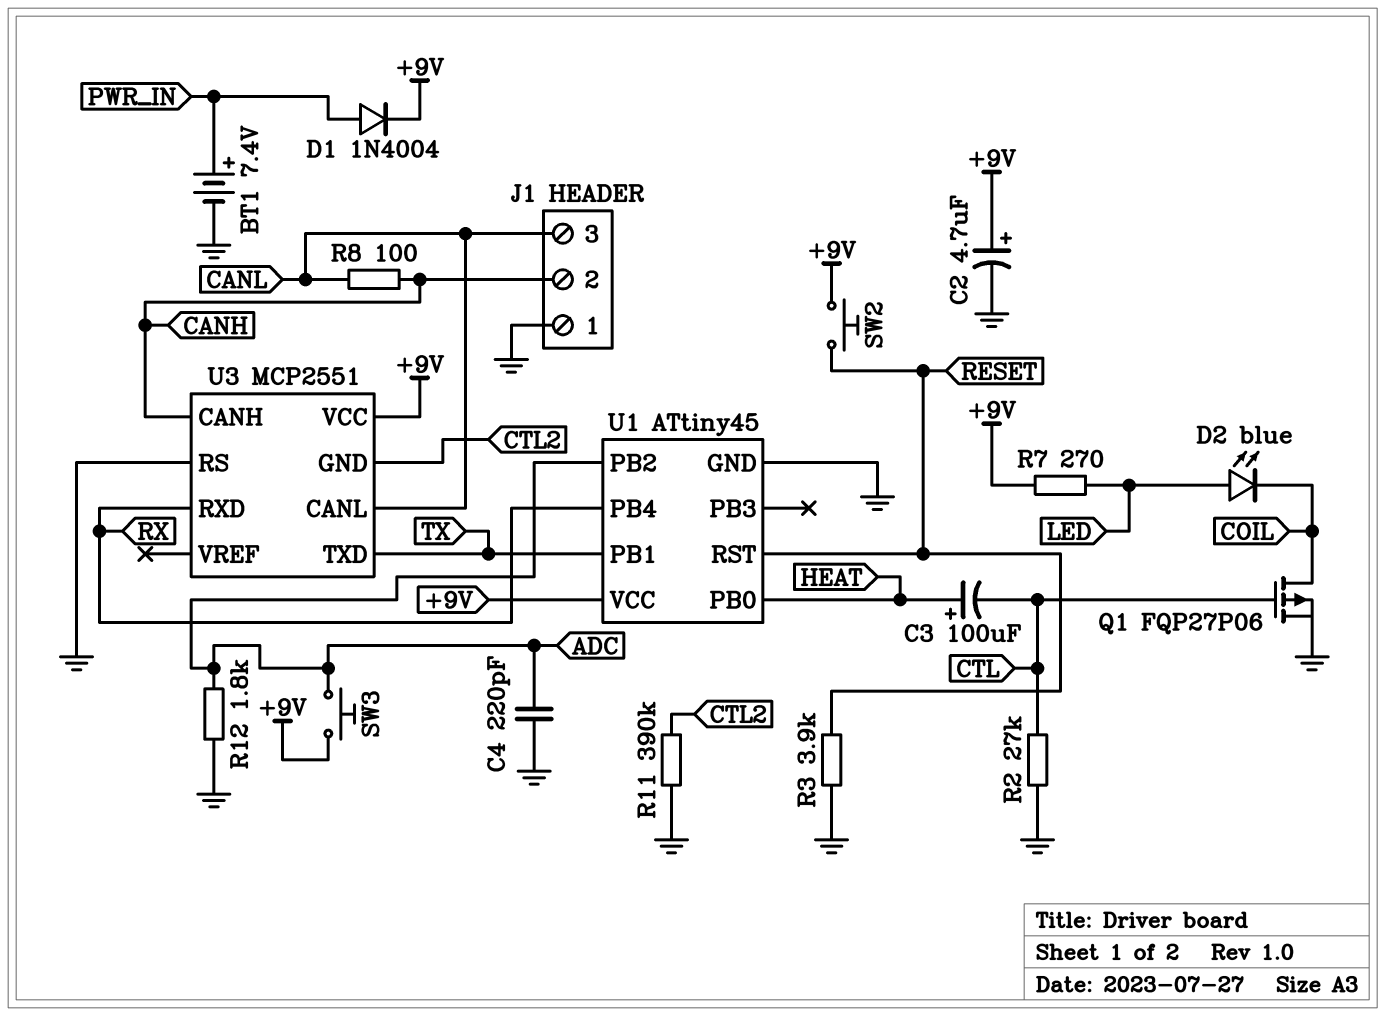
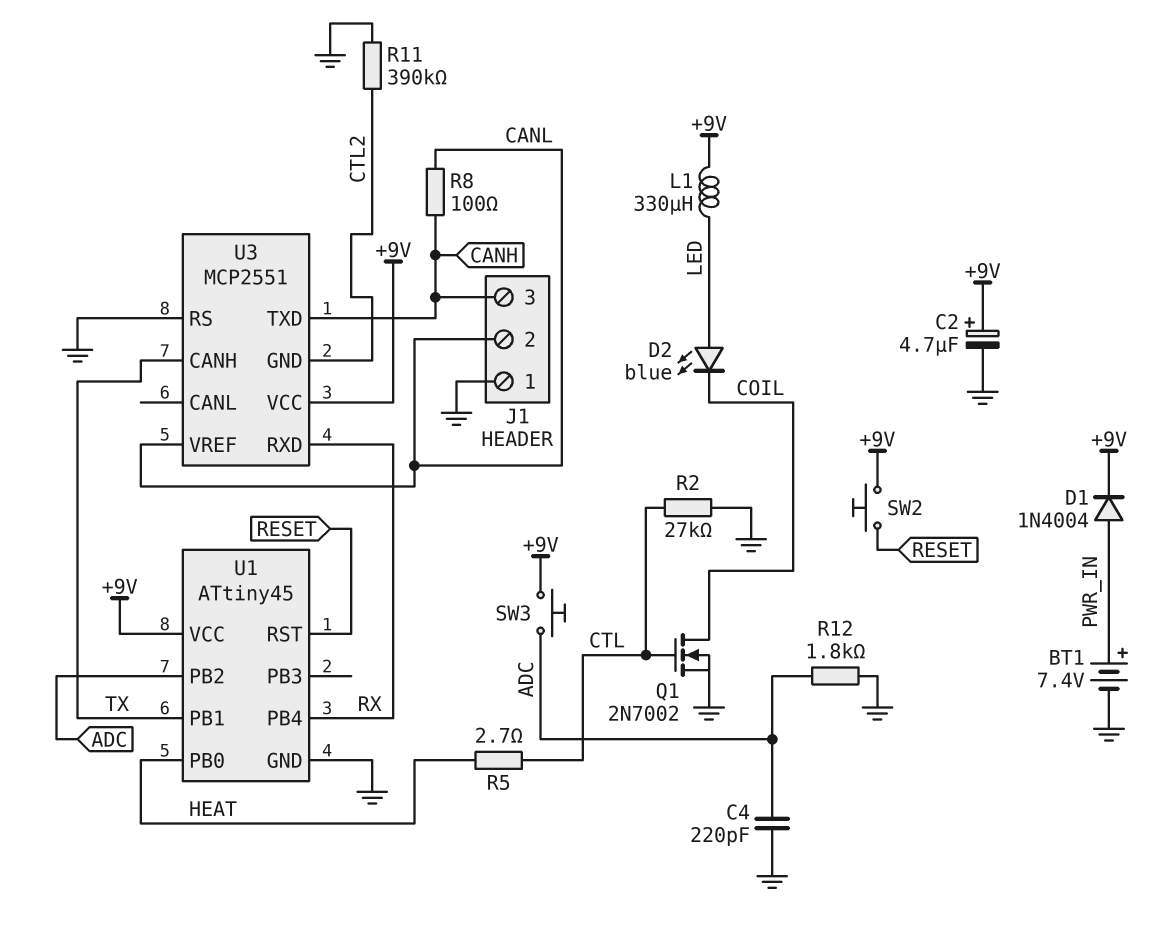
C3: 100uF (plus HEAT, minus CTL) -> none
J1 pin 2: CANH -> CANL
J1 pin 3: CANL -> CANH
L1: none -> 330uH (+9V, LED)
Q1: PMOS FQP27P06 (G CTL, D COIL, S GND) -> NMOS 2N7002 (G CTL, D COIL, S GND)
R3: 3.9k (GND, RESET) -> none
R5: none -> 2.7 (CTL, HEAT)
R7: 270 (+9V, LED) -> none
U3 pin CANH: CANH -> TX
U3 pin CANL: CANL -> none
U3 pin TXD: TX -> CANH
U3 pin VREF: none -> CANL

